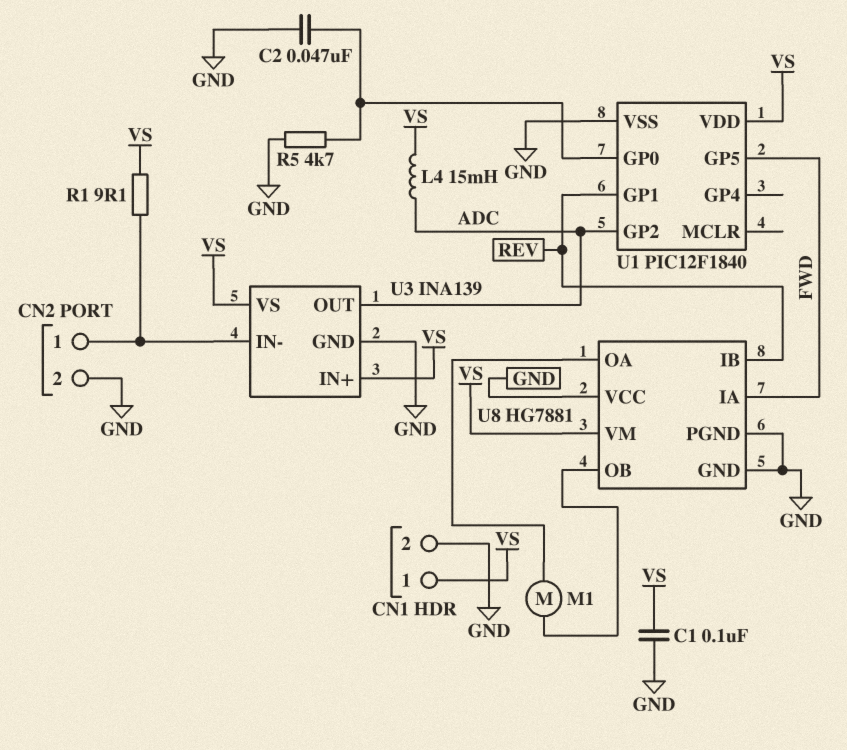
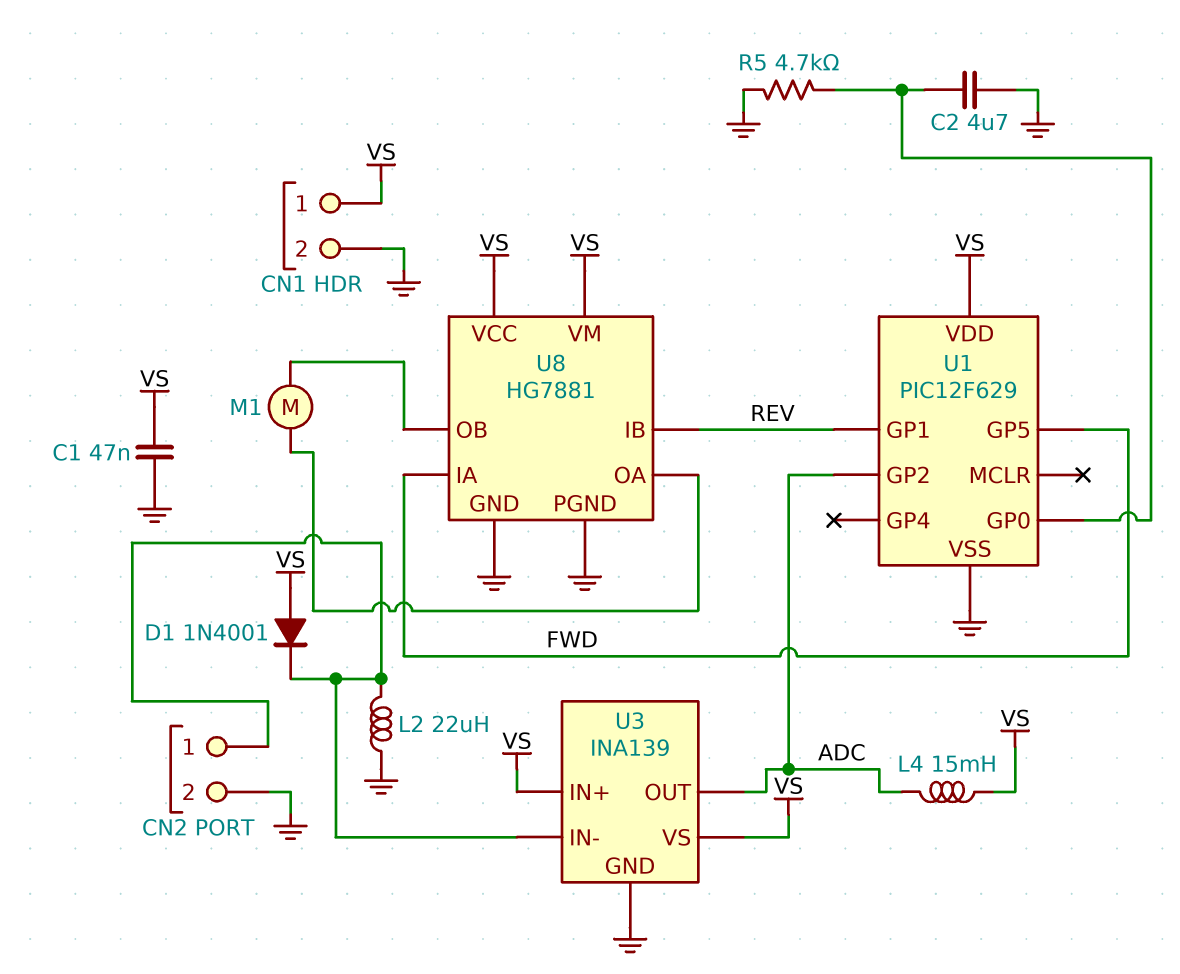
C1: 100nF (GND, VS) -> 47nF (GND, VS)
C2: 47nF (GND, U1/GP0) -> 4.7uF (GND, U1/GP0)
D1: none -> diode 1N4001 (A VS, K CN2/1)
L2: none -> 22uH (CN2/1, GND)
R1: 9.1 (CN2/1, VS) -> none
U1: PIC12F1840 -> PIC12F629
U8 pin VCC: GND -> VS

